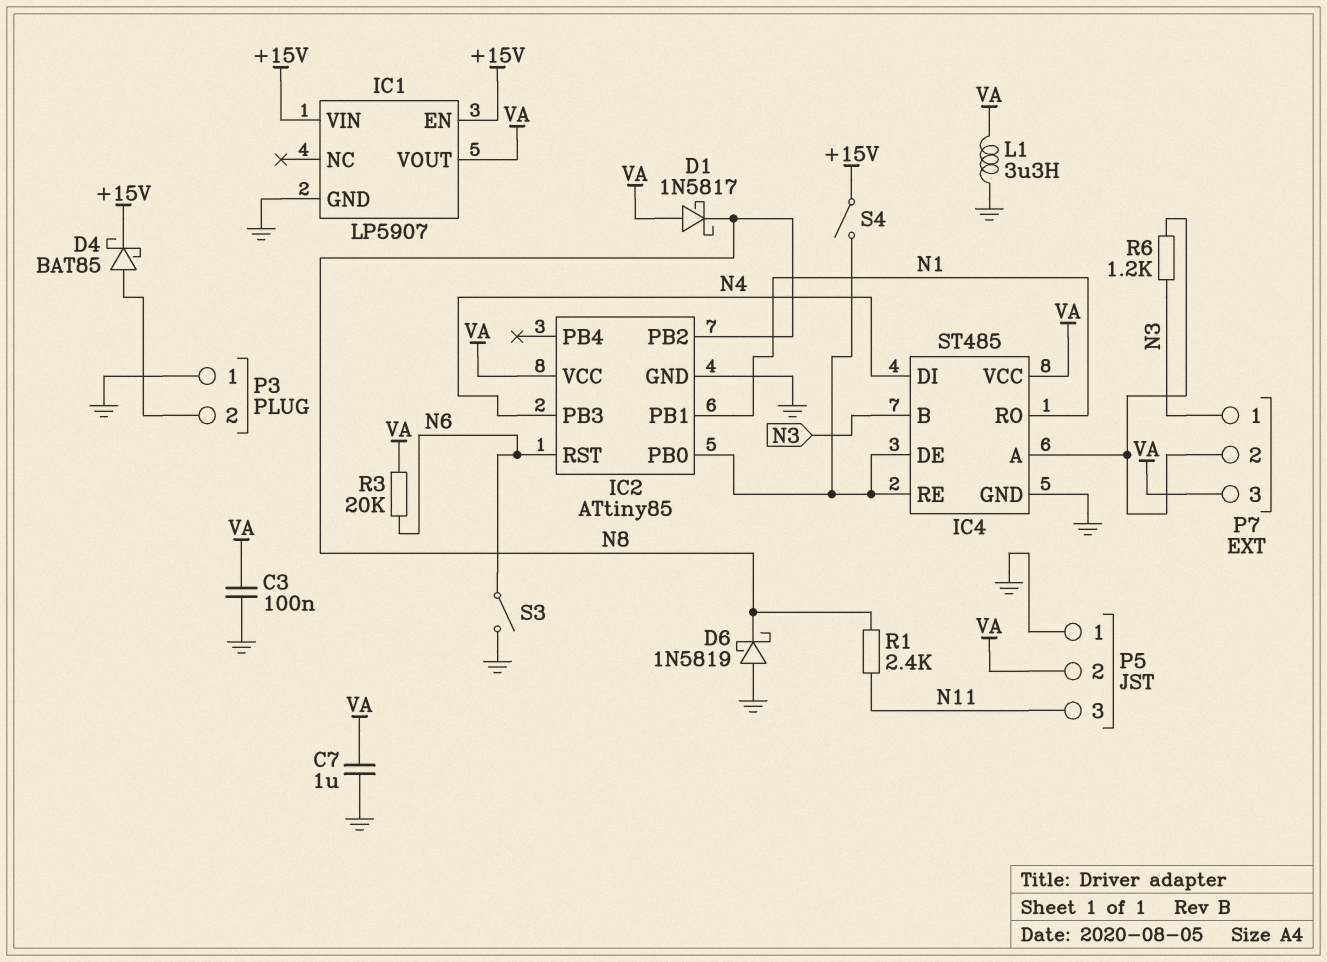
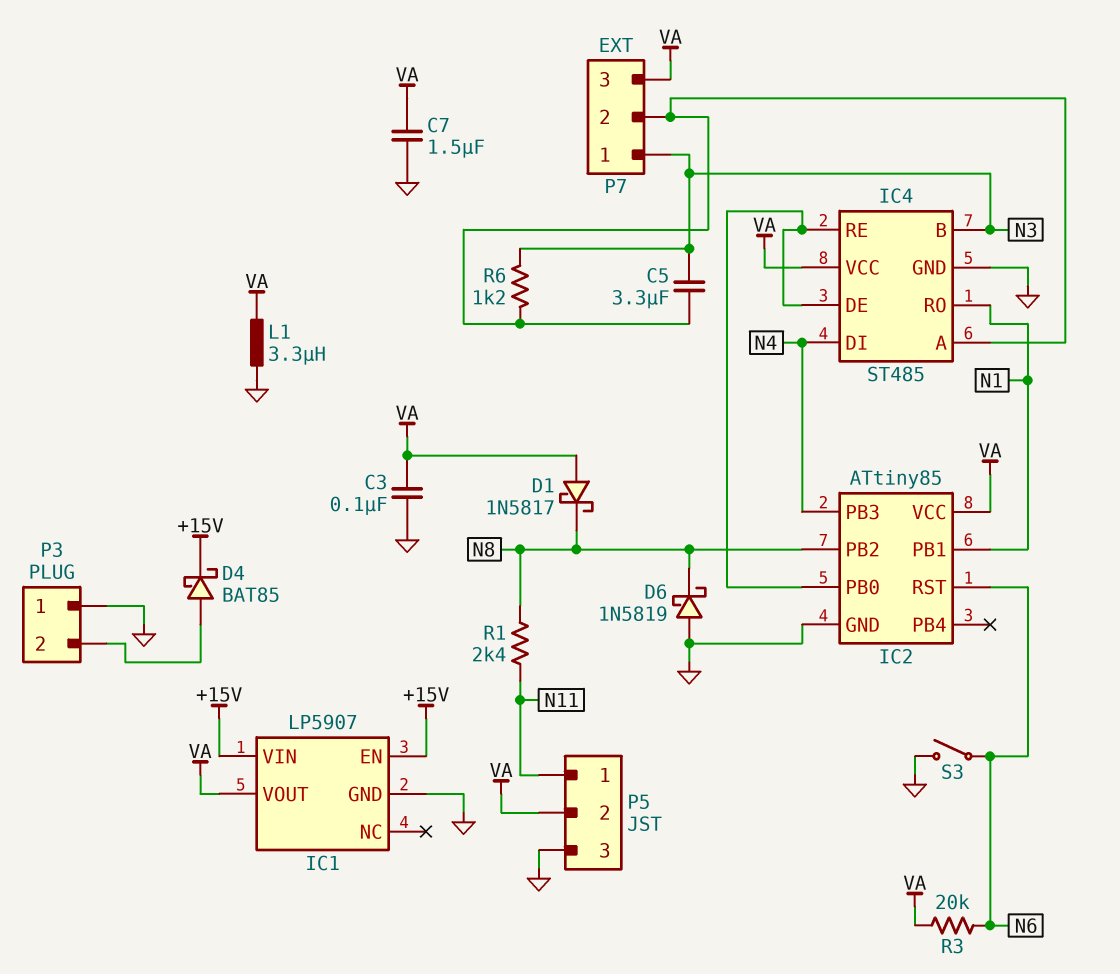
C5: none -> 3.3uF (IC4/A, N3)
C7: 1uF (GND, VA) -> 1.5uF (GND, VA)
P5 pin 1: GND -> N11
P5 pin 3: N11 -> GND
S4: switch (+15V, IC2/PB0) -> none

